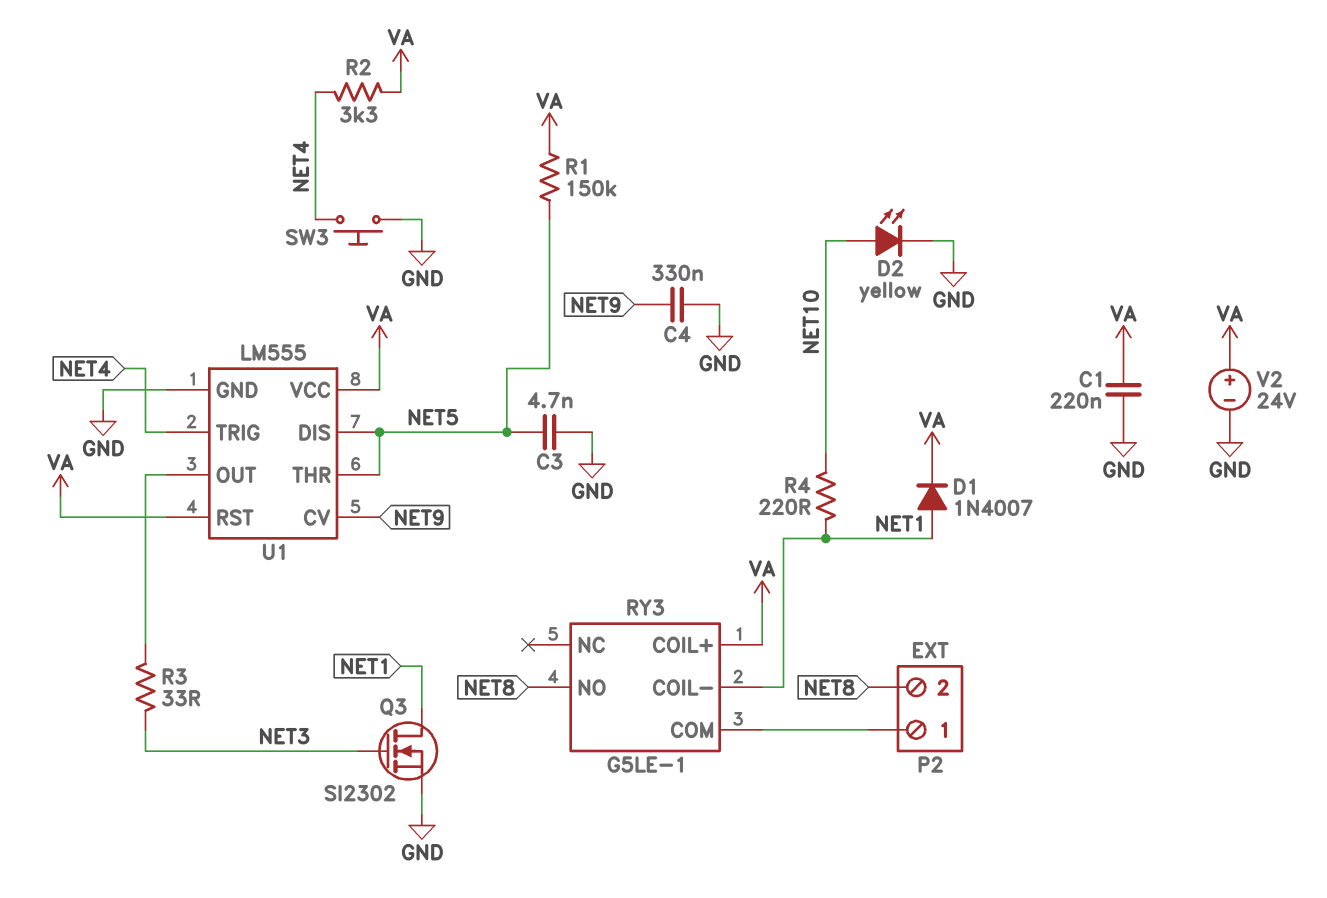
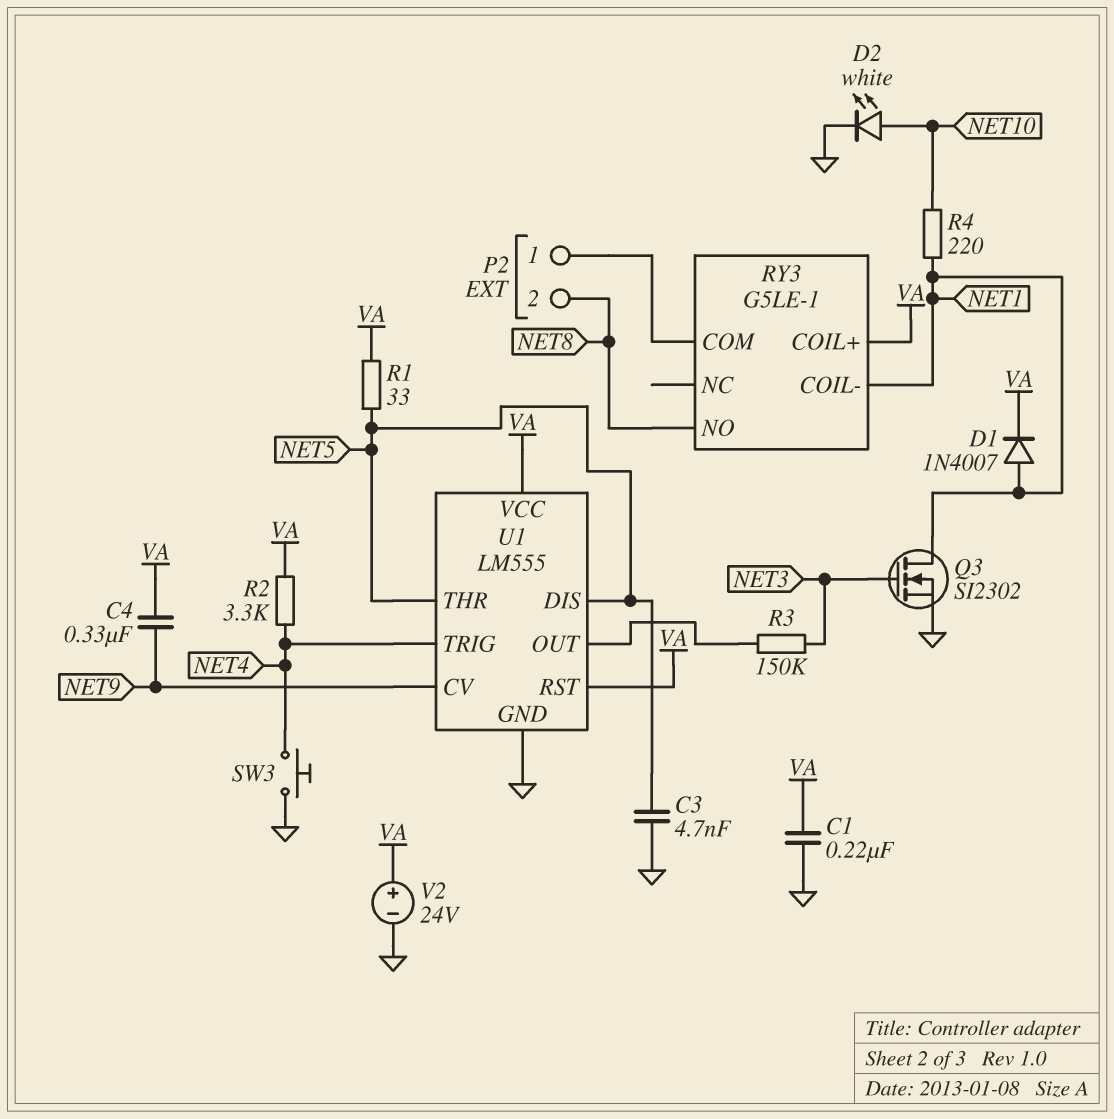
C4: 330nF (GND, NET9) -> 330nF (NET9, VA)
D2: LED yellow (A NET10, K GND) -> LED white (A NET10, K GND)
R1: 150k (NET5, VA) -> 33 (NET5, VA)
R3: 33 (NET3, U1/OUT) -> 150k (NET3, U1/OUT)

